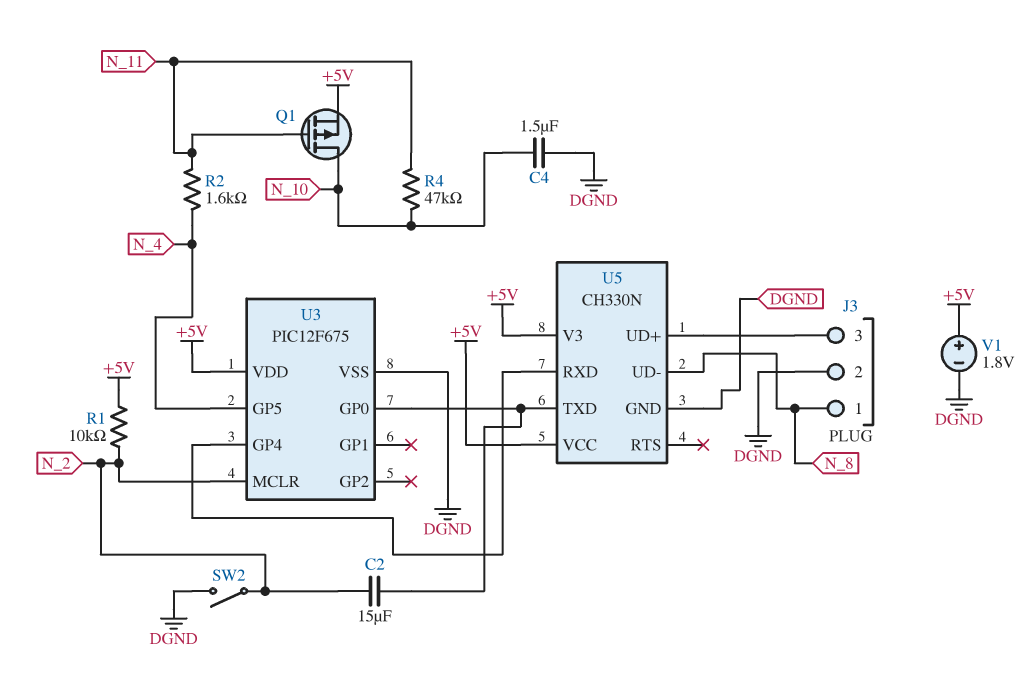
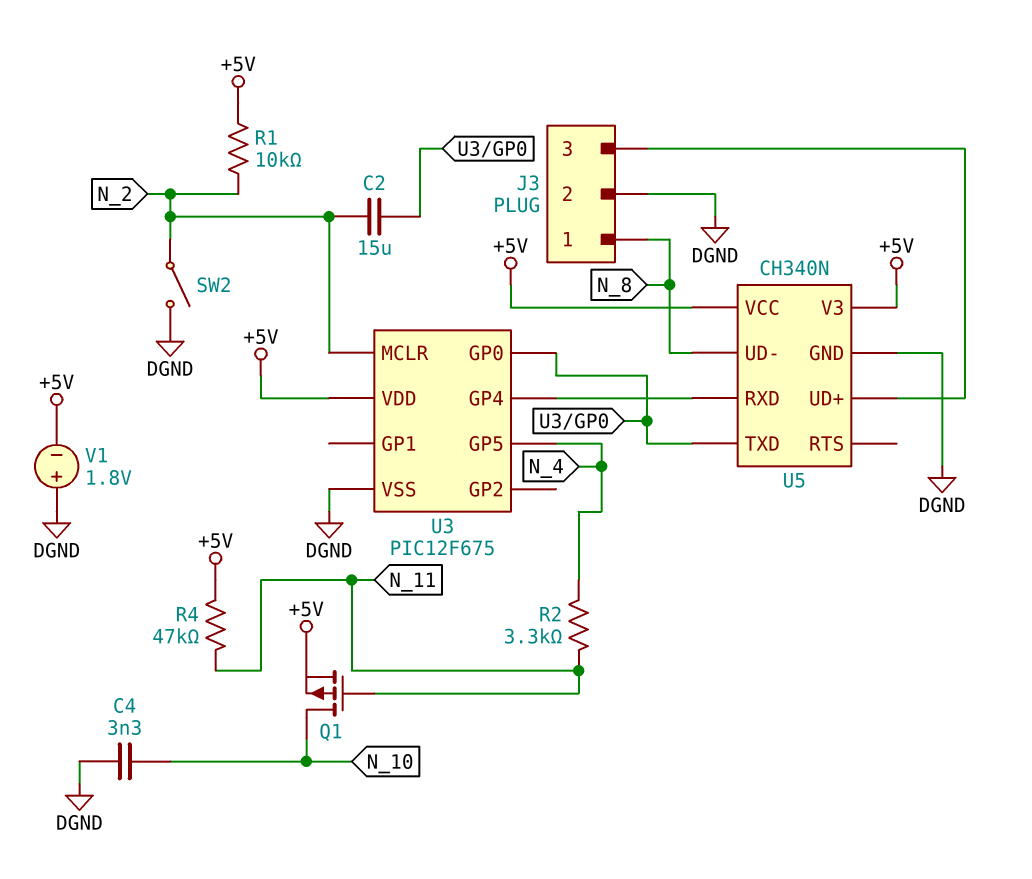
C4: 1.5uF (DGND, N_10) -> 3.3nF (DGND, N_10)
R2: 1.6k (N_4, N_11) -> 3.3k (N_4, N_11)
R4: 47k (N_10, N_11) -> 47k (+5V, N_11)
U5: CH330N -> CH340N
V1: 1.8V (plus +5V, minus DGND) -> 1.8V (plus DGND, minus +5V)

